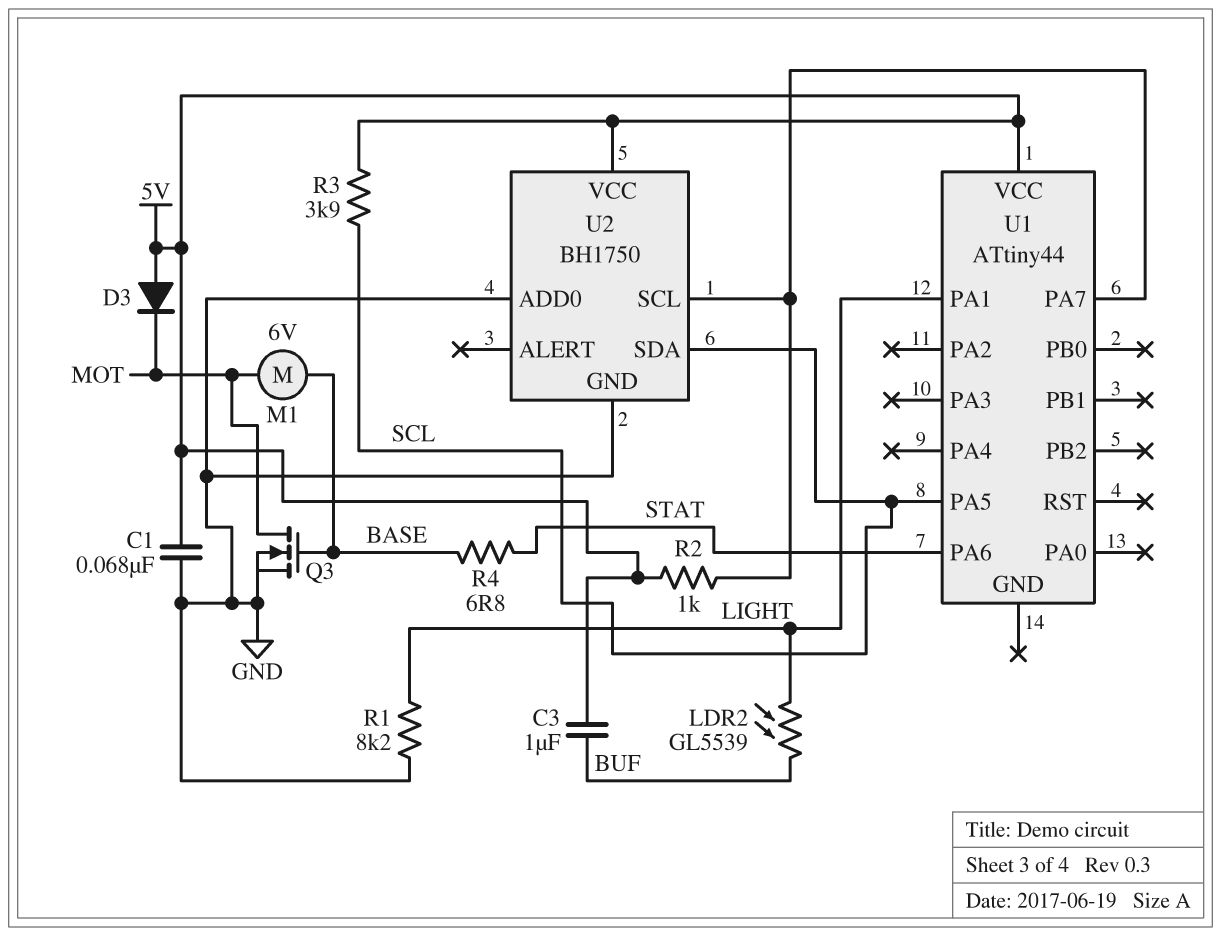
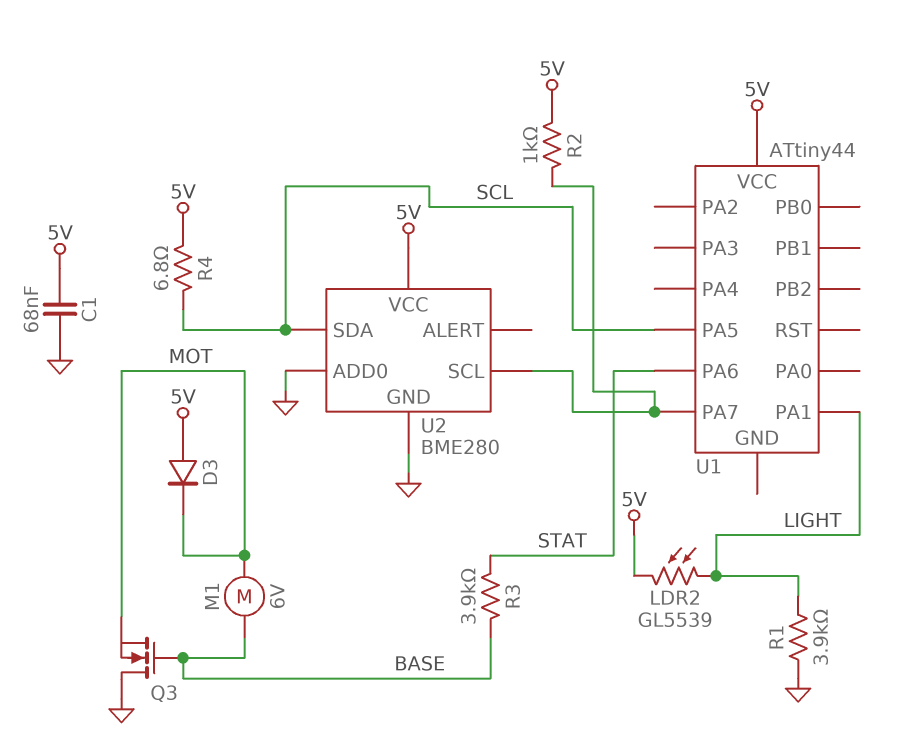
C3: 1uF (5V, BUF) -> none
LDR2: GL5539 (BUF, LIGHT) -> GL5539 (5V, LIGHT)
Q3: NMOS (G BASE, D MOT, S GND) -> NMOS (G BASE, D GND, S MOT)
R1: 8.2k (GND, LIGHT) -> 3.9k (GND, LIGHT)
R3: 3.9k (5V, SCL) -> 3.9k (BASE, STAT)
R4: 6.8 (BASE, STAT) -> 6.8 (5V, SCL)
U2: BH1750 -> BME280

